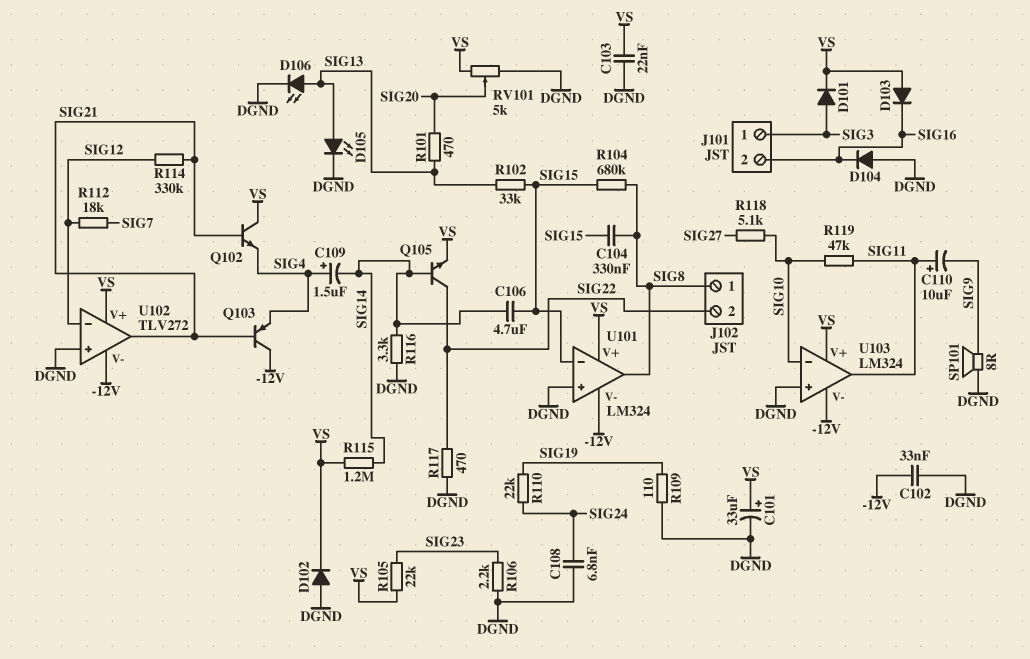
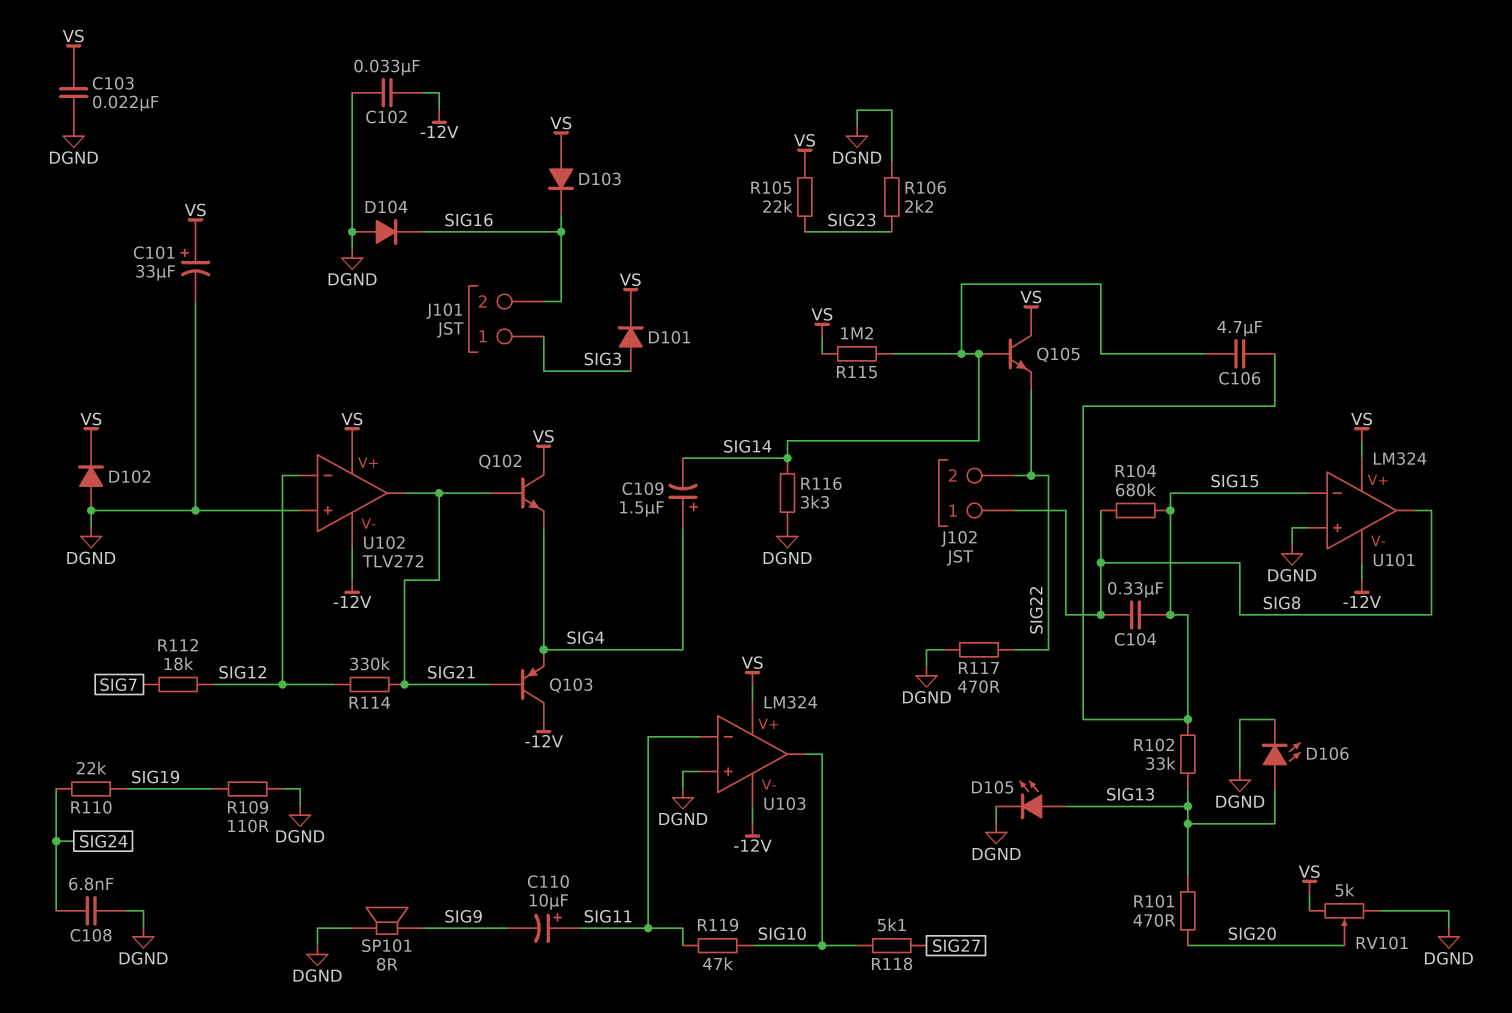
Q105: NPN (B SIG14, C SIG22, E VS) -> NPN (B SIG14, C VS, E SIG22)
U103 pin in-: SIG10 -> SIG11
U103 pin out: SIG11 -> SIG10

